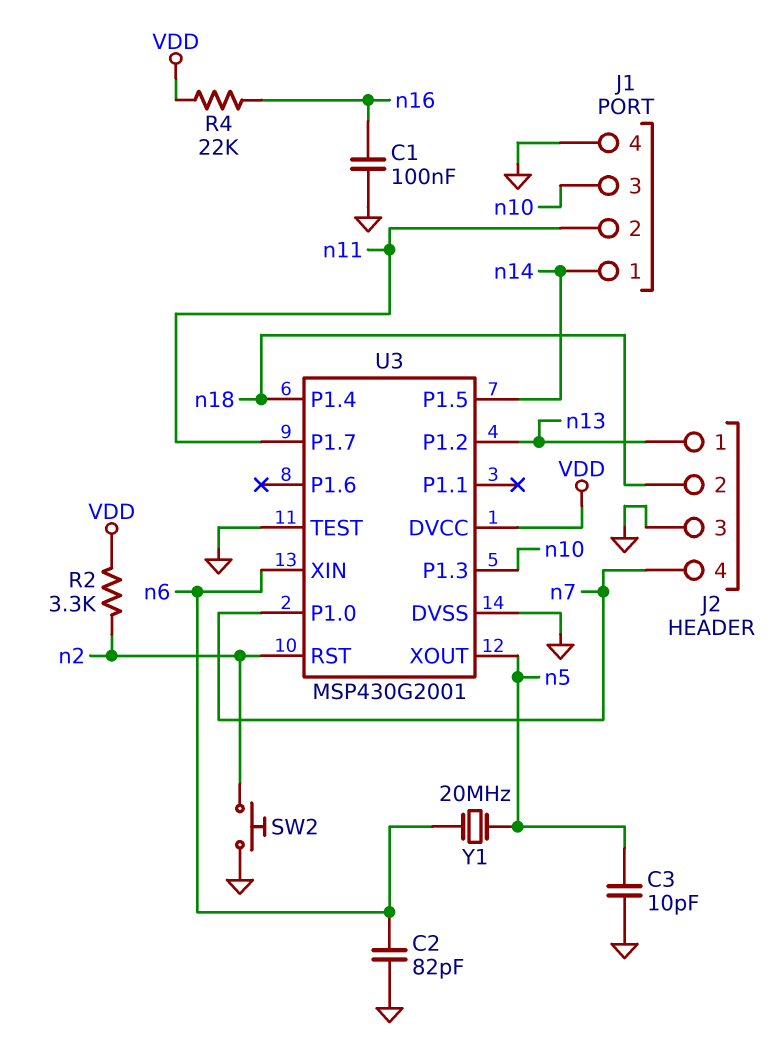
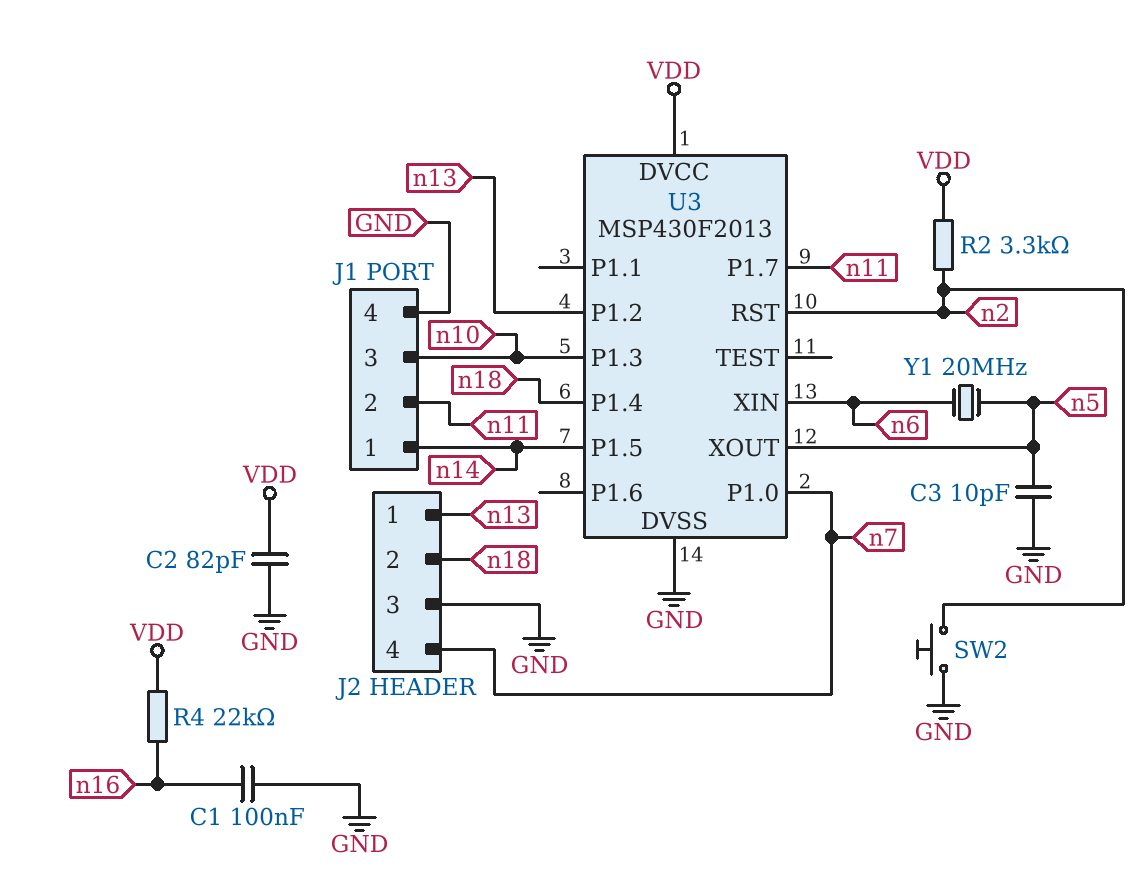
C2: 82pF (GND, n6) -> 82pF (GND, VDD)
U3: MSP430G2001 -> MSP430F2013
U3 pin TEST: GND -> none

